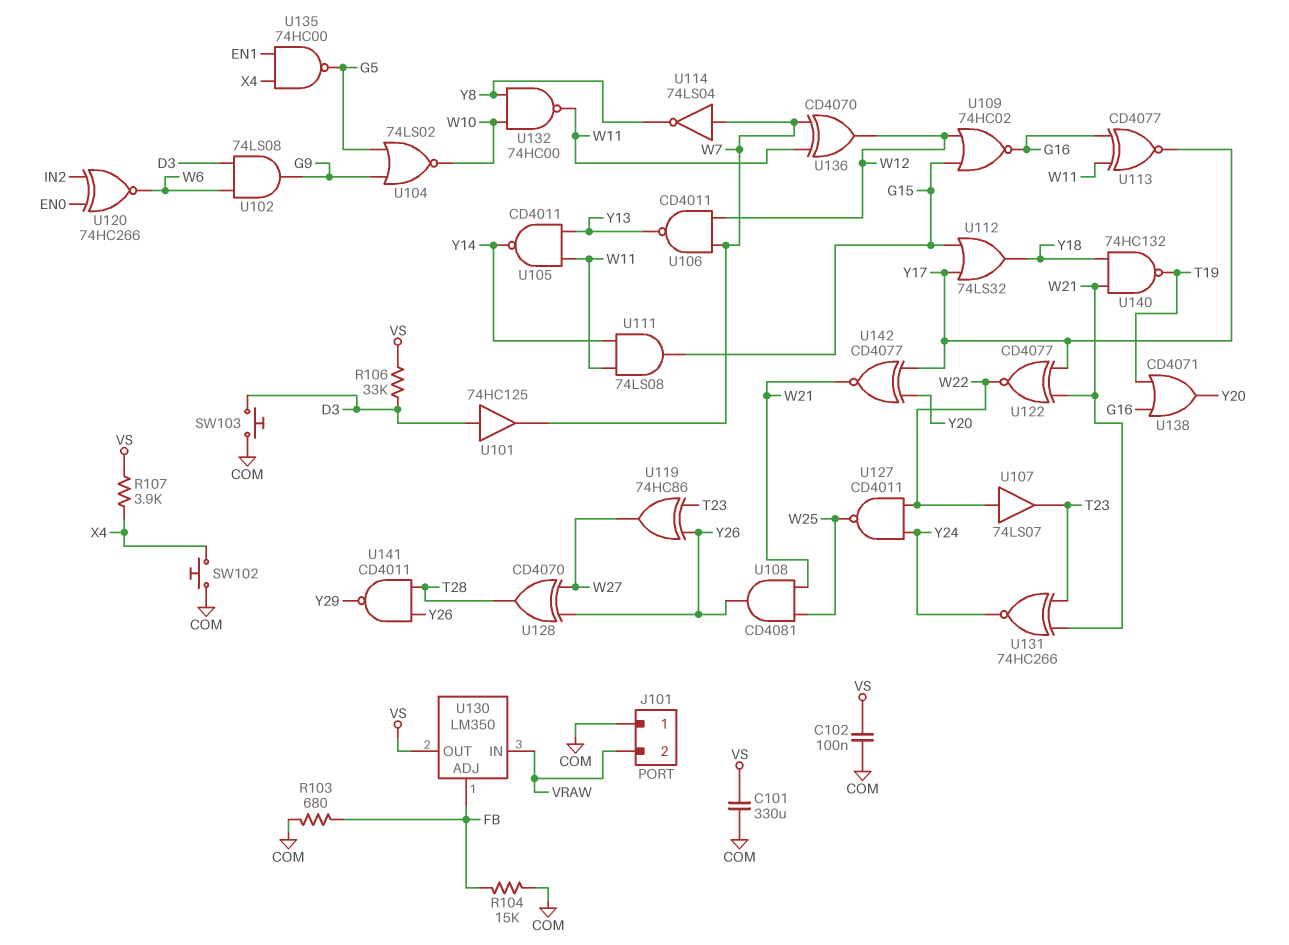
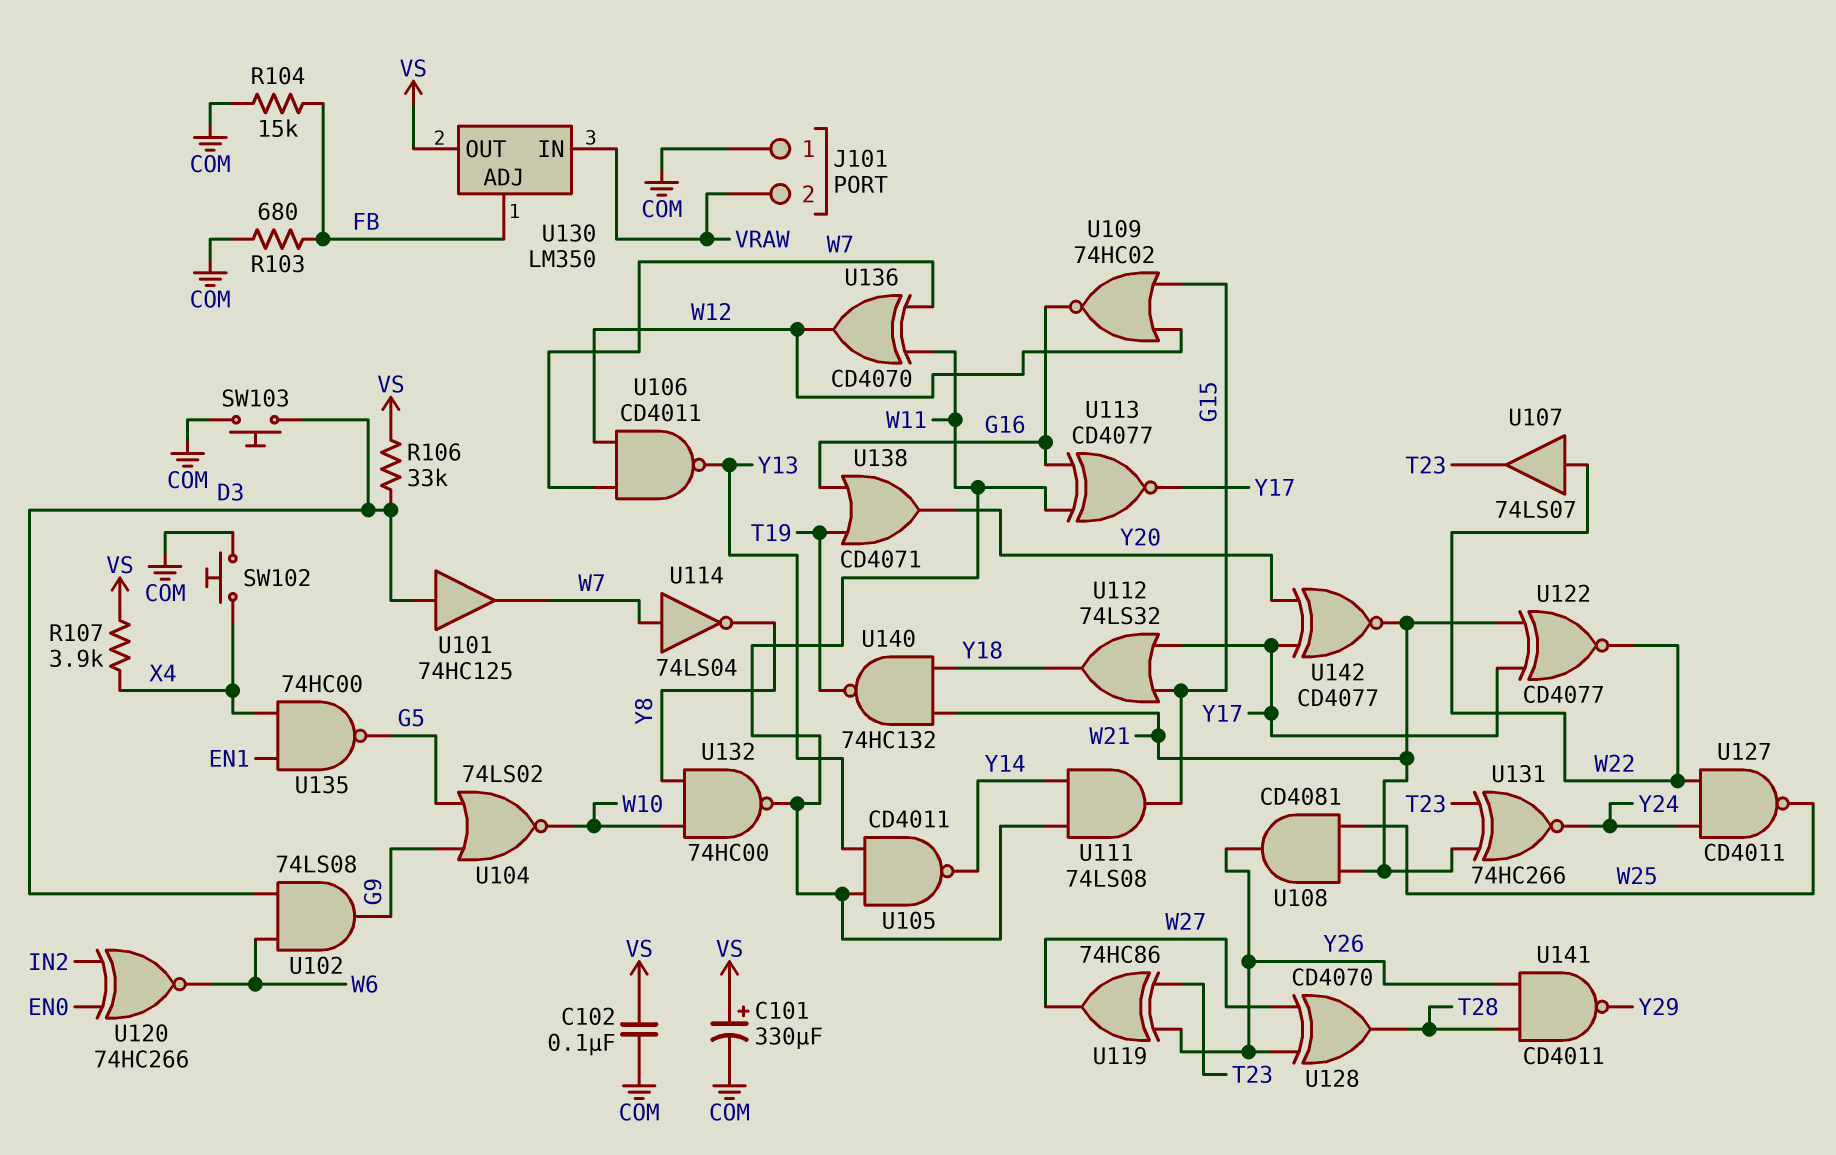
C101: 330uF (COM, VS) -> 330uF (plus VS, minus COM)

